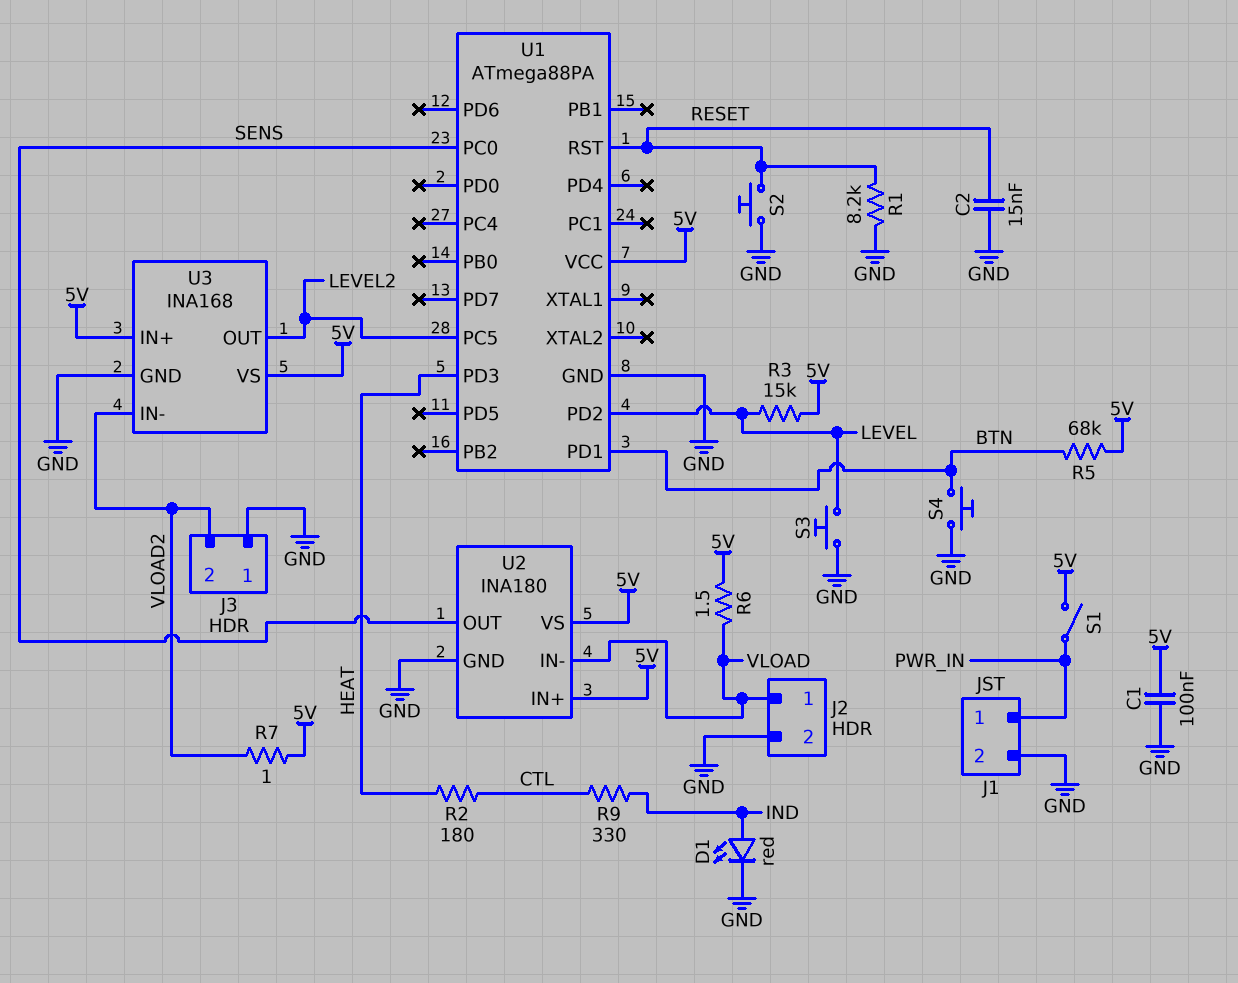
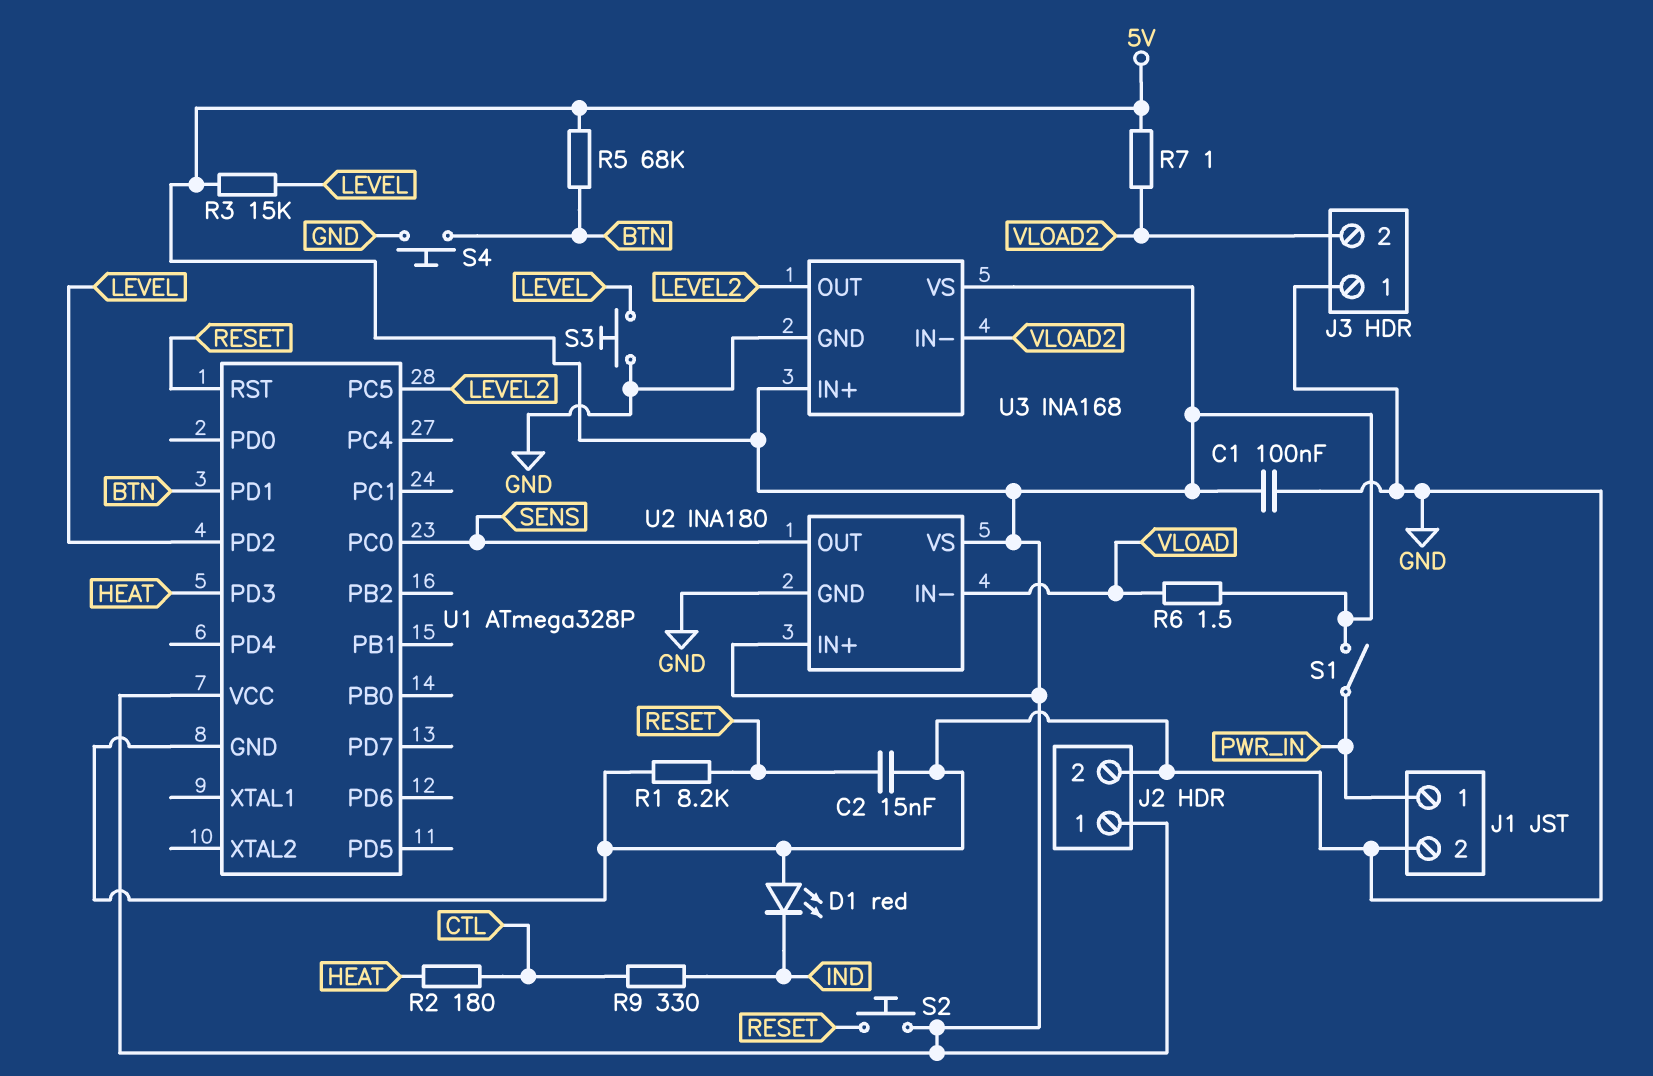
D1: LED red (A IND, K GND) -> LED red (A GND, K IND)
J2 pin 1: VLOAD -> 5V
S2: button (GND, RESET) -> button (5V, RESET)
U1: ATmega88PA -> ATmega328P

